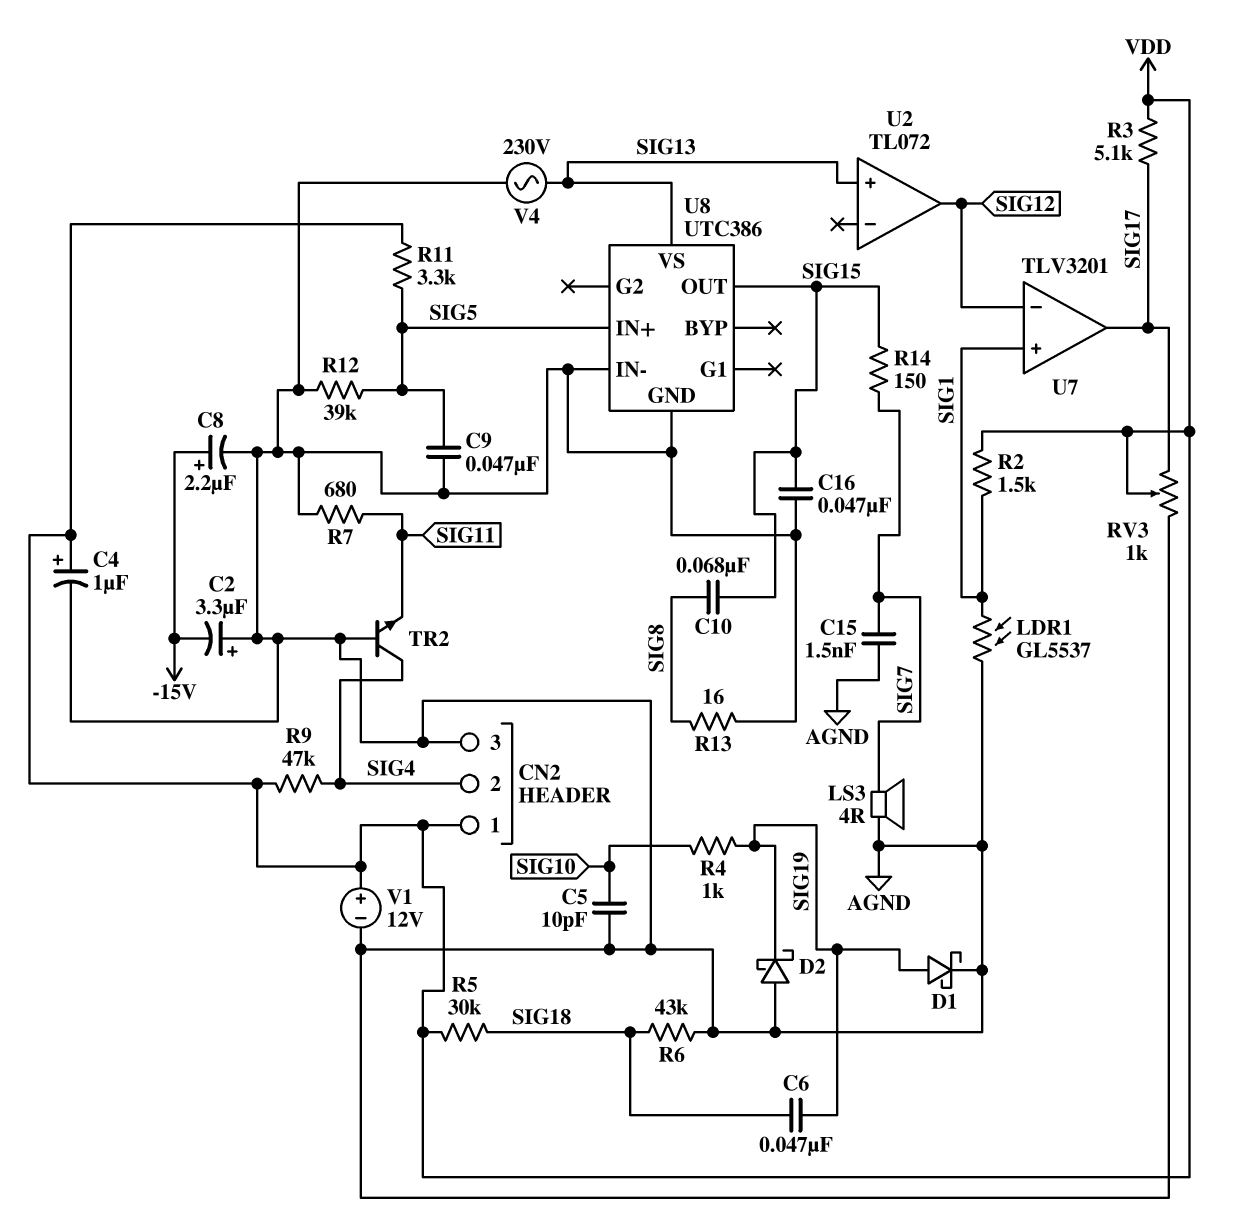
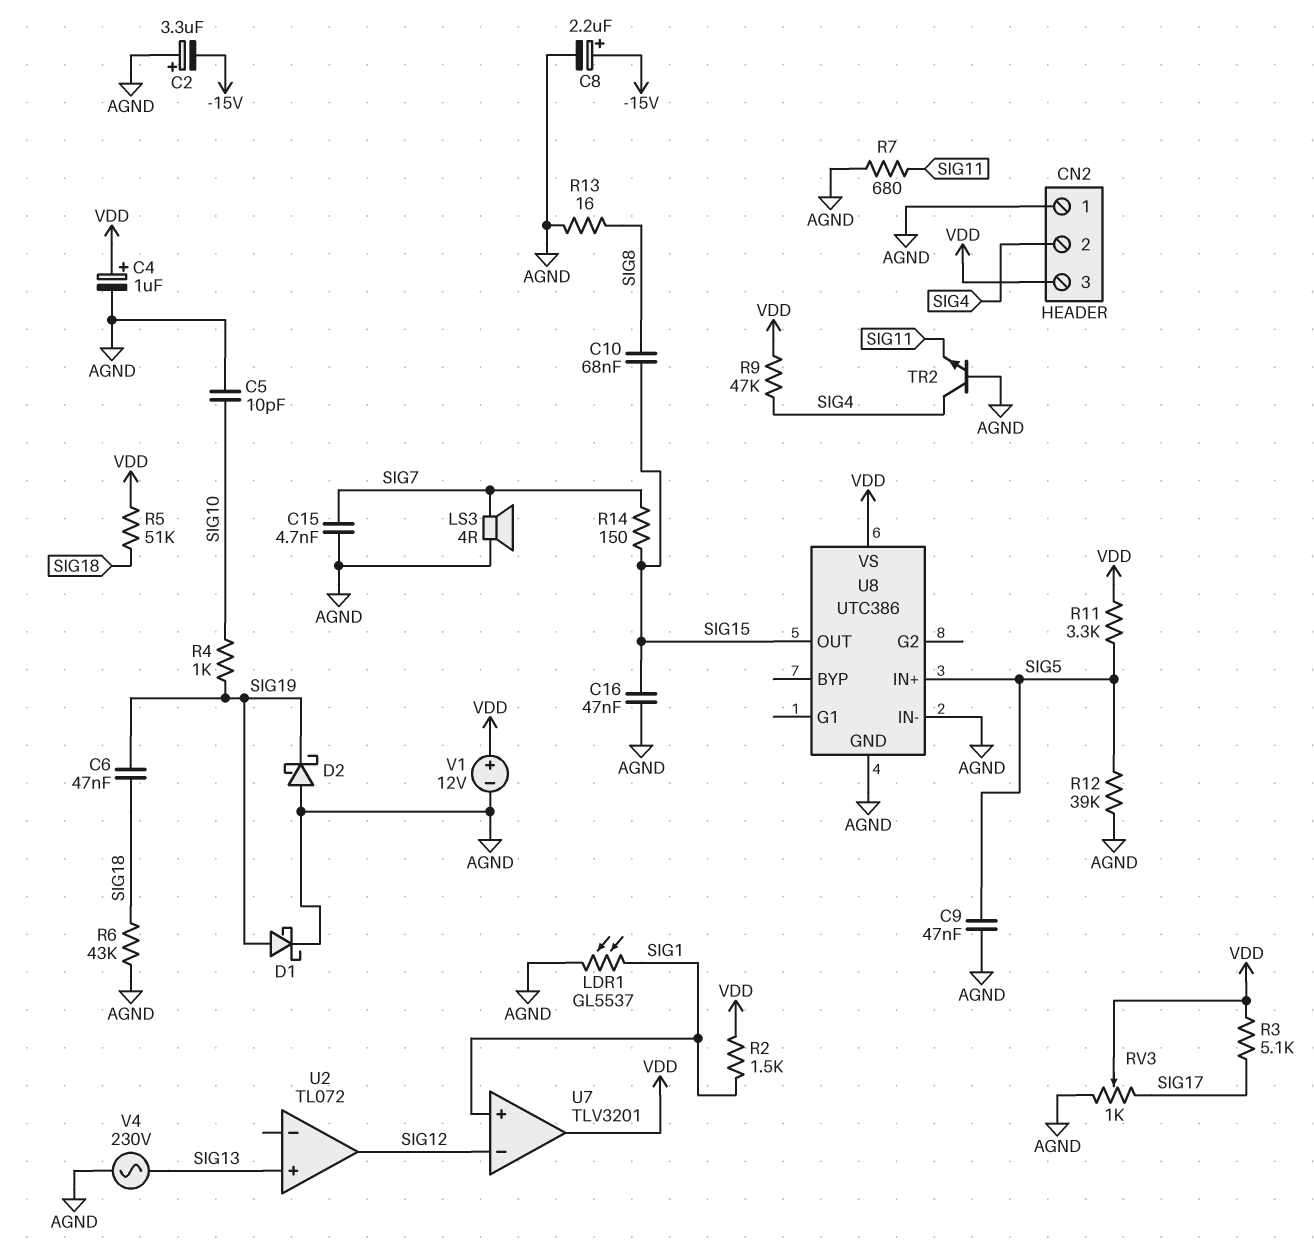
C15: 1.5nF (AGND, SIG7) -> 4.7nF (AGND, SIG7)
CN2 pin 1: VDD -> AGND
CN2 pin 3: AGND -> VDD
R5: 30k (SIG18, VDD) -> 51k (SIG18, VDD)
U7 pin out: SIG17 -> VDD
U8 pin VS: SIG13 -> VDD

